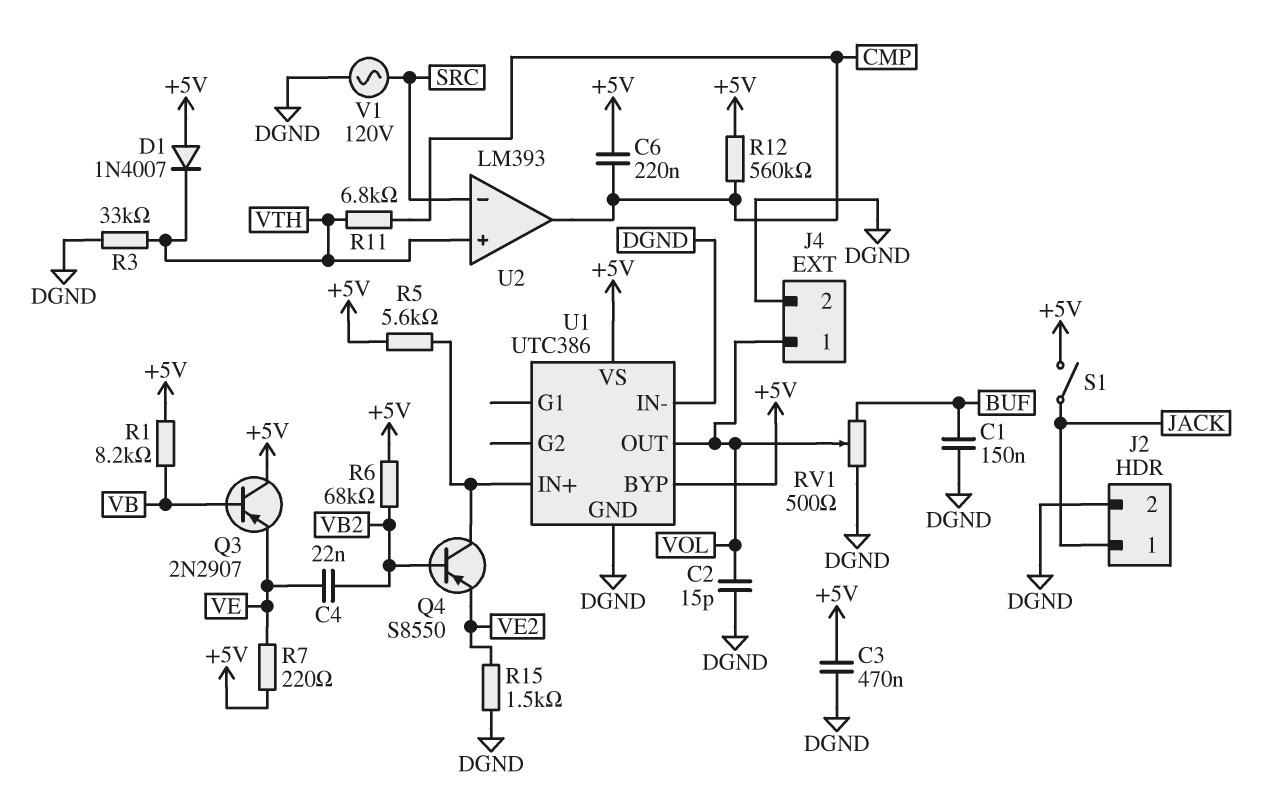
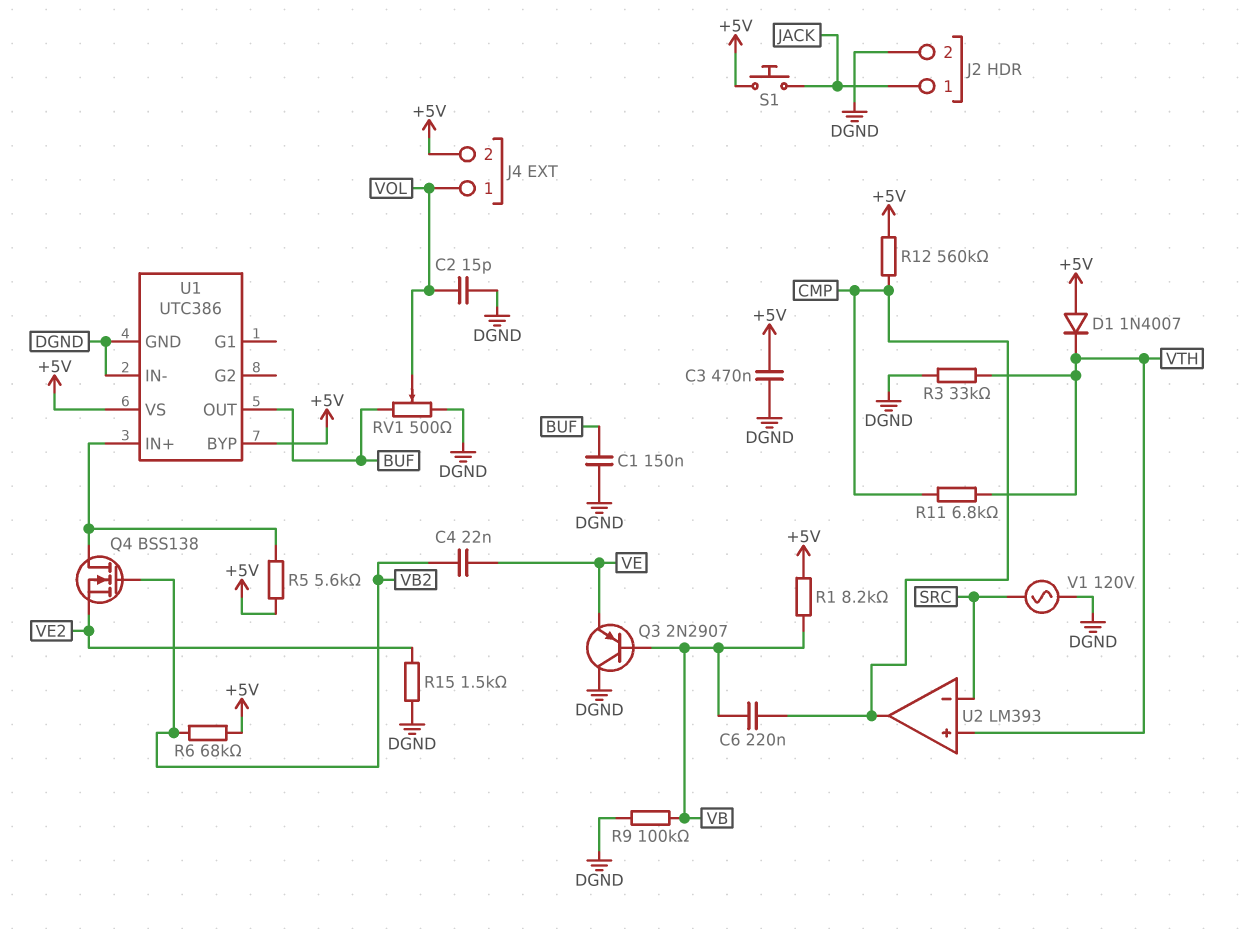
C6: 220nF (+5V, CMP) -> 220nF (CMP, VB)
J4 pin 2: DGND -> +5V
Q3: PNP 2N2907 (B VB, C +5V, E VE) -> PNP 2N2907 (B VB, C DGND, E VE)
Q4: PNP S8550 (B VB2, C U1/IN+, E VE2) -> NMOS BSS138 (G VB2, D U1/IN+, S VE2)
R7: 220 (+5V, VE) -> none
R9: none -> 100k (DGND, VB)
S1: switch (+5V, JACK) -> button (+5V, JACK)
U1 pin OUT: VOL -> BUF

